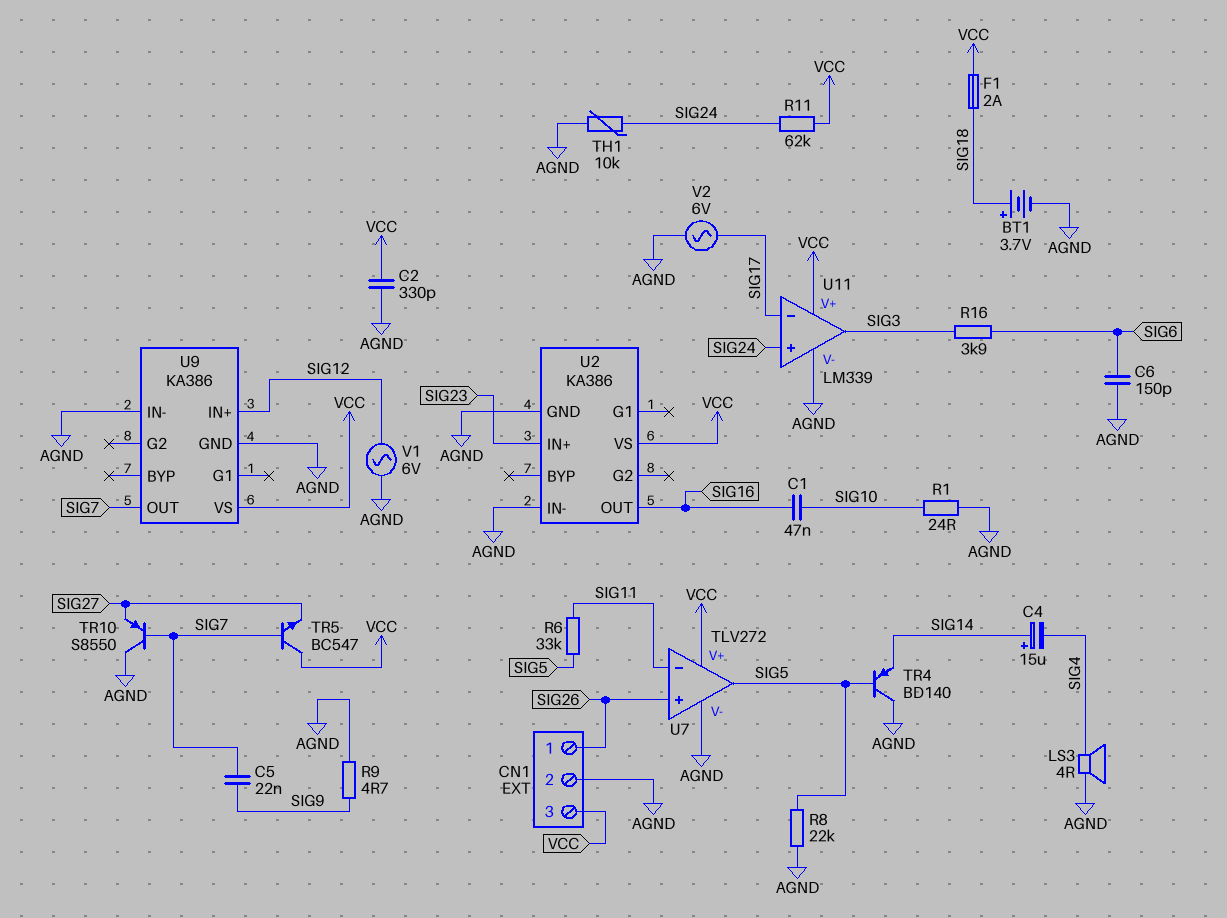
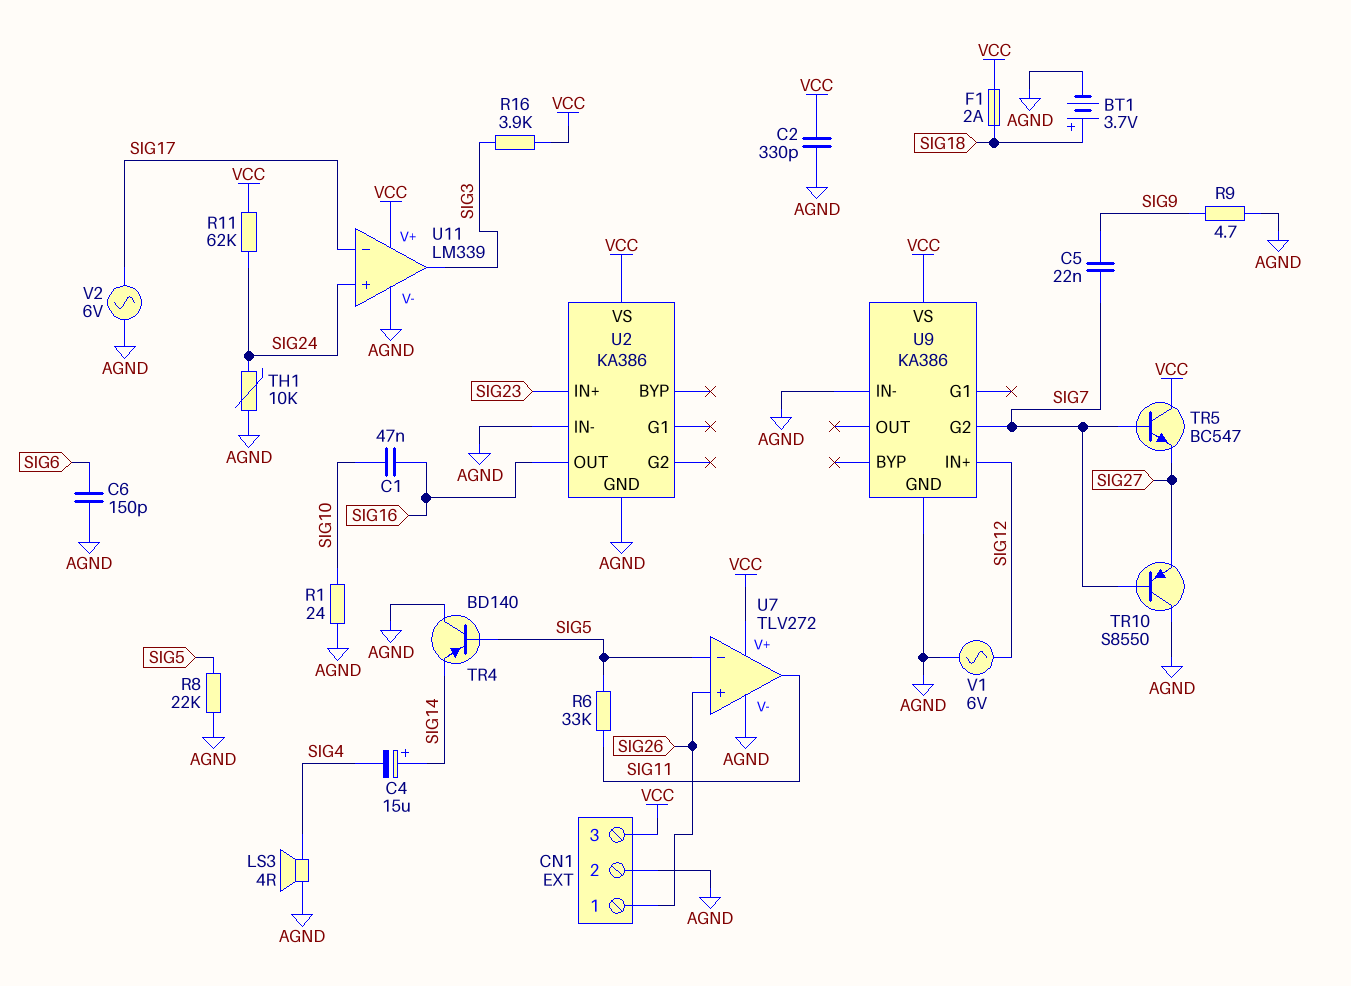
R16: 3.9k (SIG3, SIG6) -> 3.9k (SIG3, VCC)
U7 pin in-: SIG11 -> SIG5
U7 pin out: SIG5 -> SIG11
U9 pin G2: none -> SIG7
U9 pin OUT: SIG7 -> none

